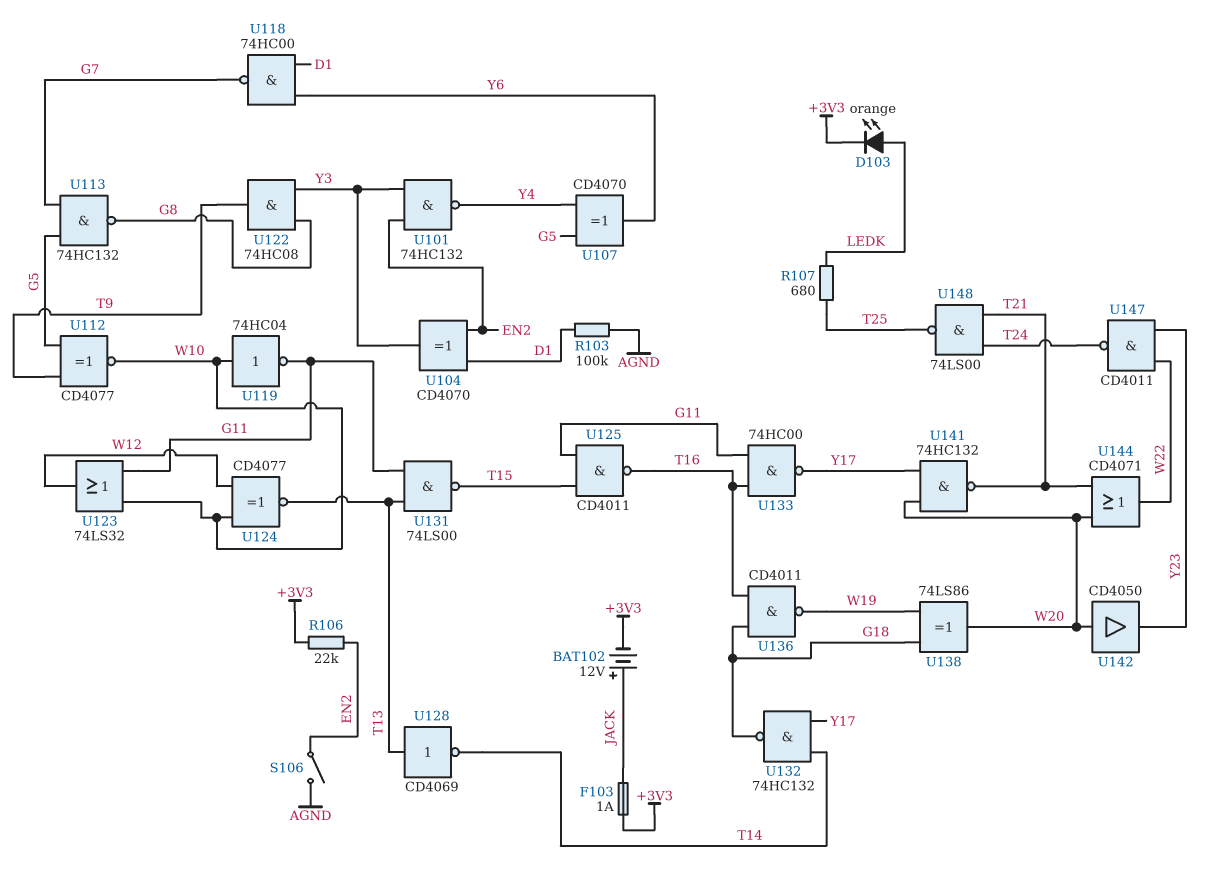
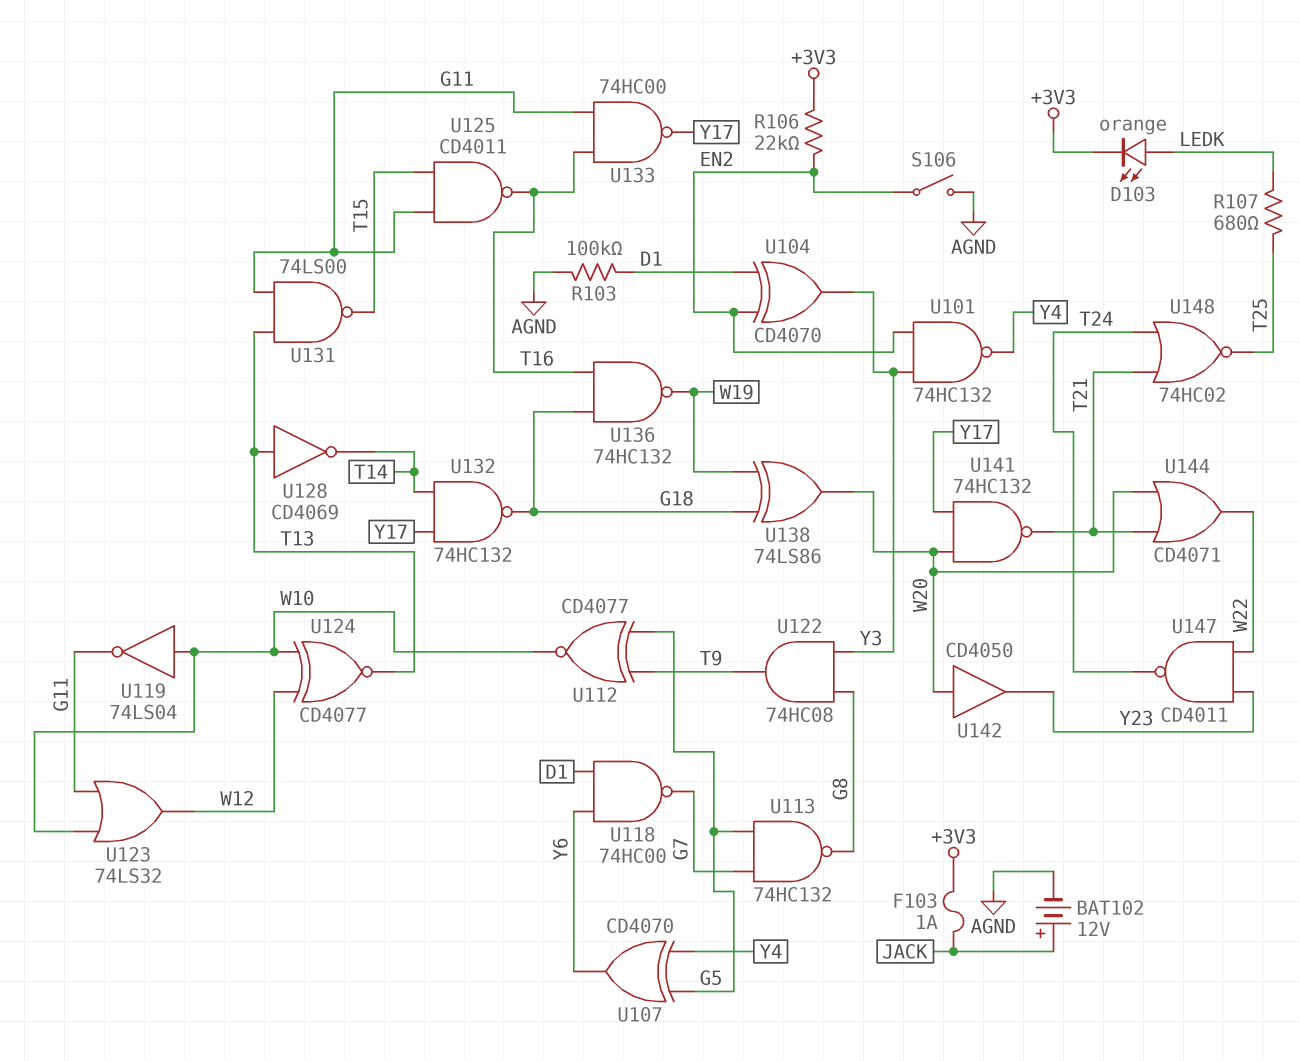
BAT102: 12V (plus JACK, minus +3V3) -> 12V (plus JACK, minus AGND)
U119: NOT 74HC04 (in W10, out G11) -> NOT 74LS04 (in W10, out G11)
U136: NAND CD4011 (in G18, in T16, out W19) -> NAND 74HC132 (in G18, in T16, out W19)
U148: NAND 74LS00 (in T21, in T24, out T25) -> NOR 74HC02 (in T21, in T24, out T25)

